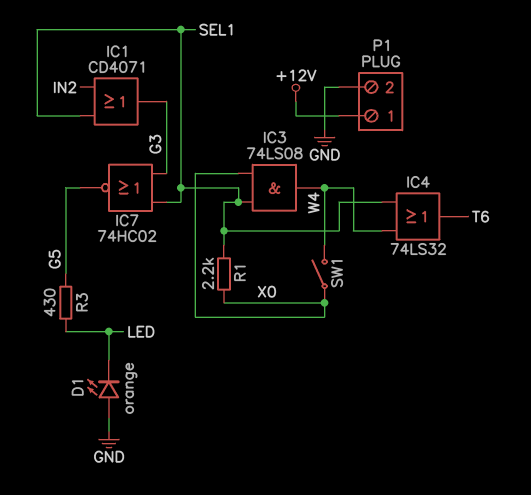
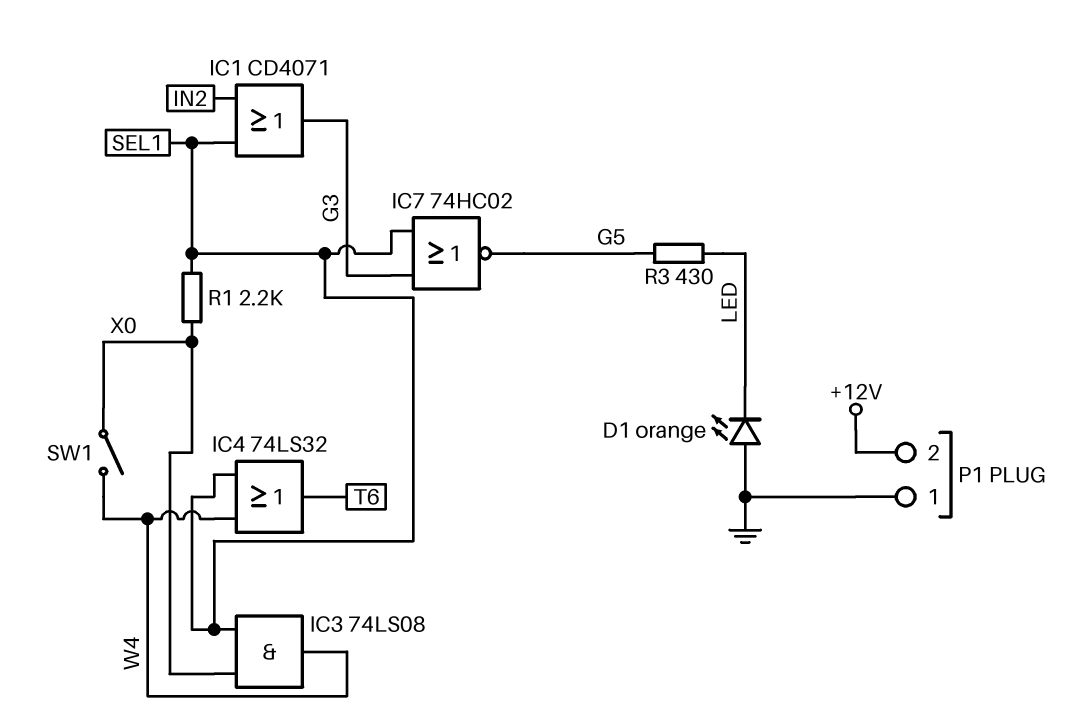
P1 pin 1: +12V -> GND
P1 pin 2: GND -> +12V

